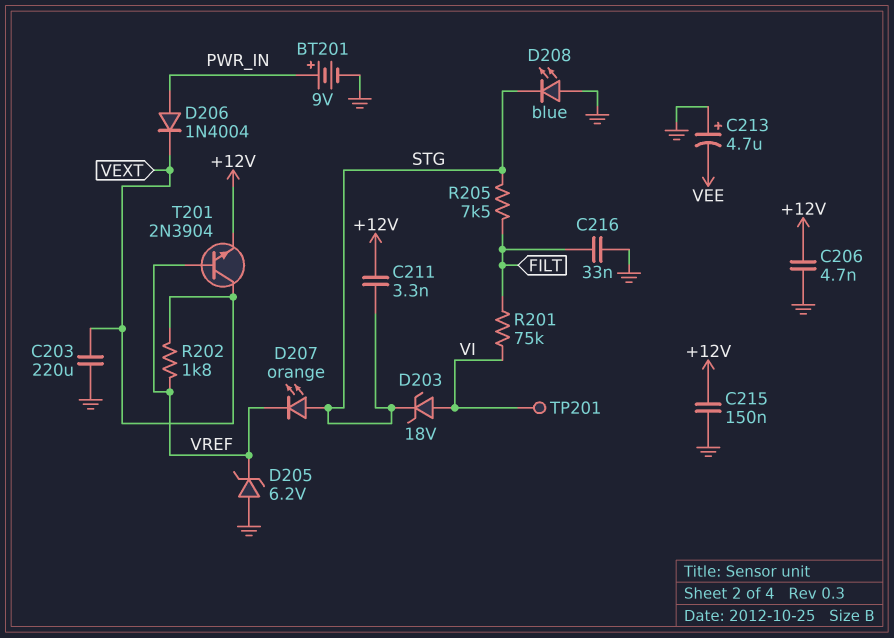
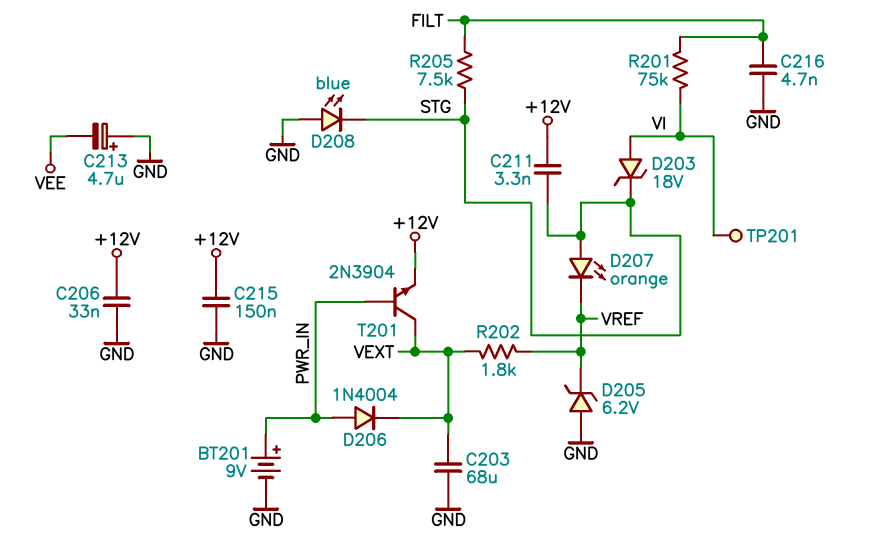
C203: 220uF (GND, VEXT) -> 68uF (GND, VEXT)
C206: 4.7nF (+12V, GND) -> 33nF (+12V, GND)
C216: 33nF (FILT, GND) -> 4.7nF (FILT, GND)
T201: NPN 2N3904 (B VREF, C VEXT, E +12V) -> NPN 2N3904 (B PWR_IN, C VEXT, E +12V)

